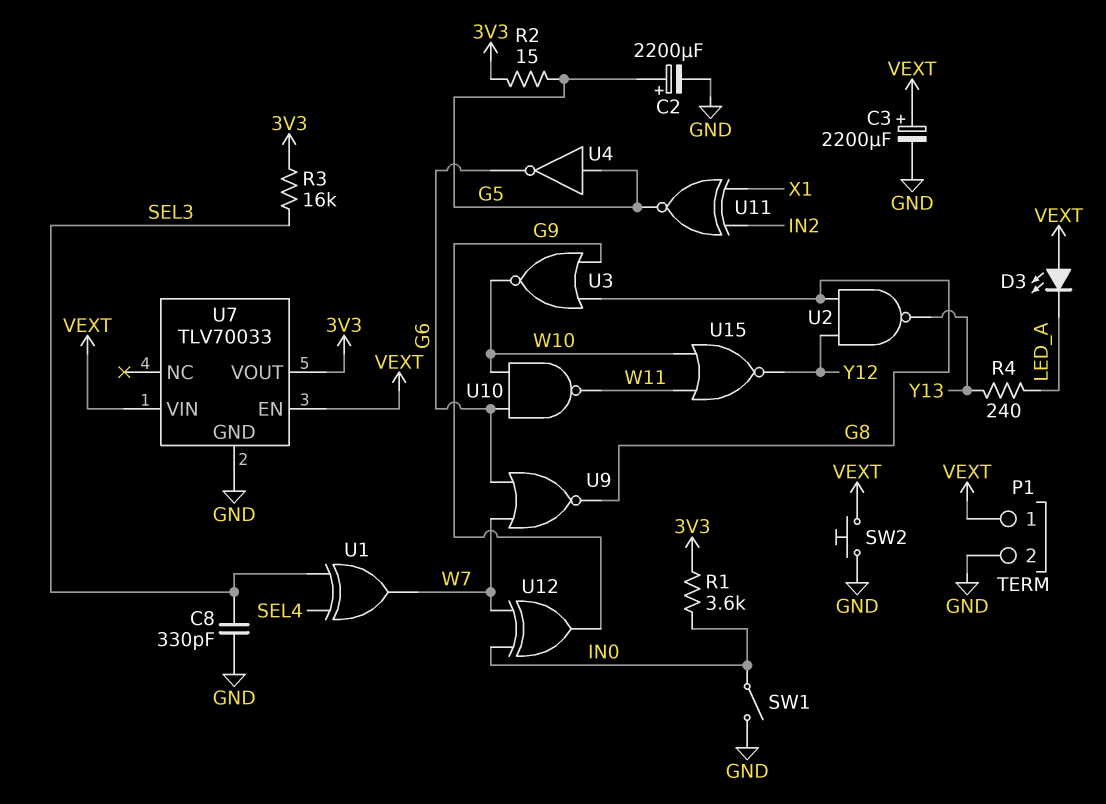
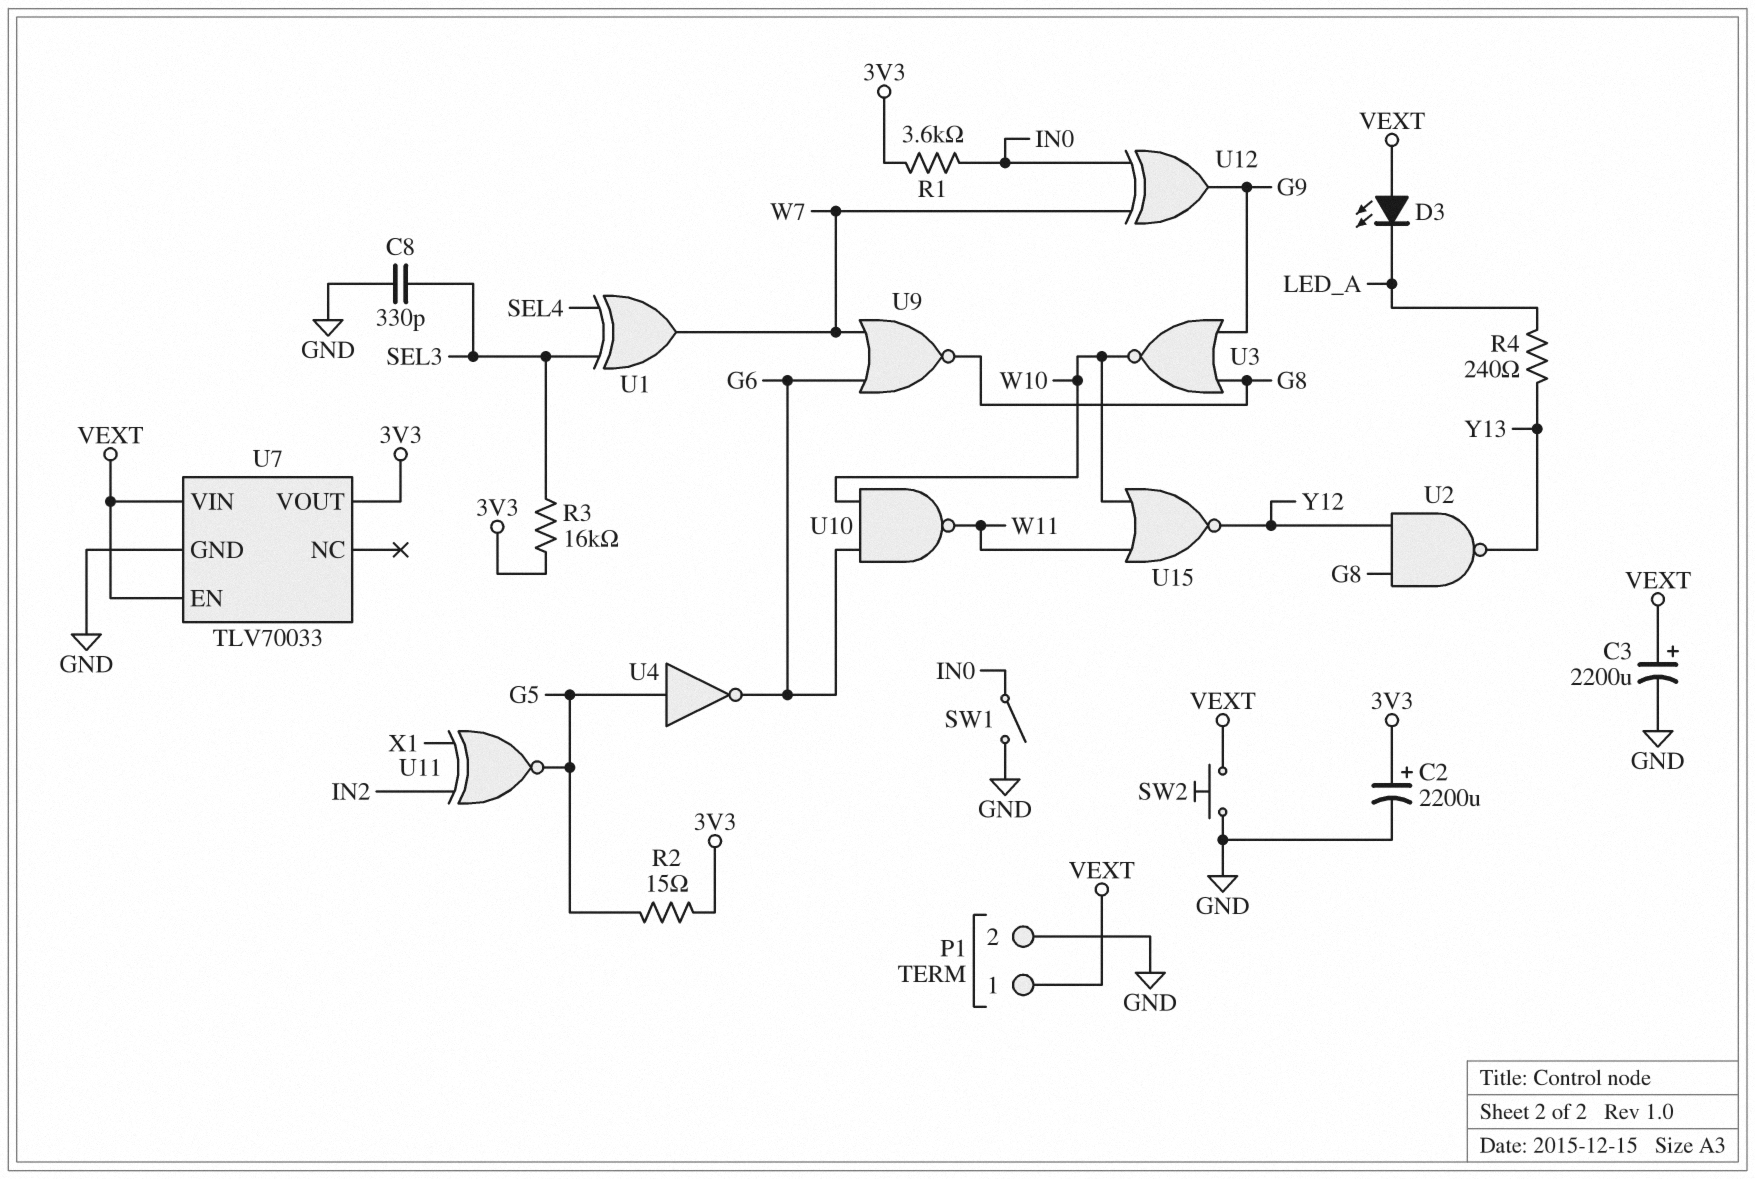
C2: 2200uF (plus G5, minus GND) -> 2200uF (plus 3V3, minus GND)

